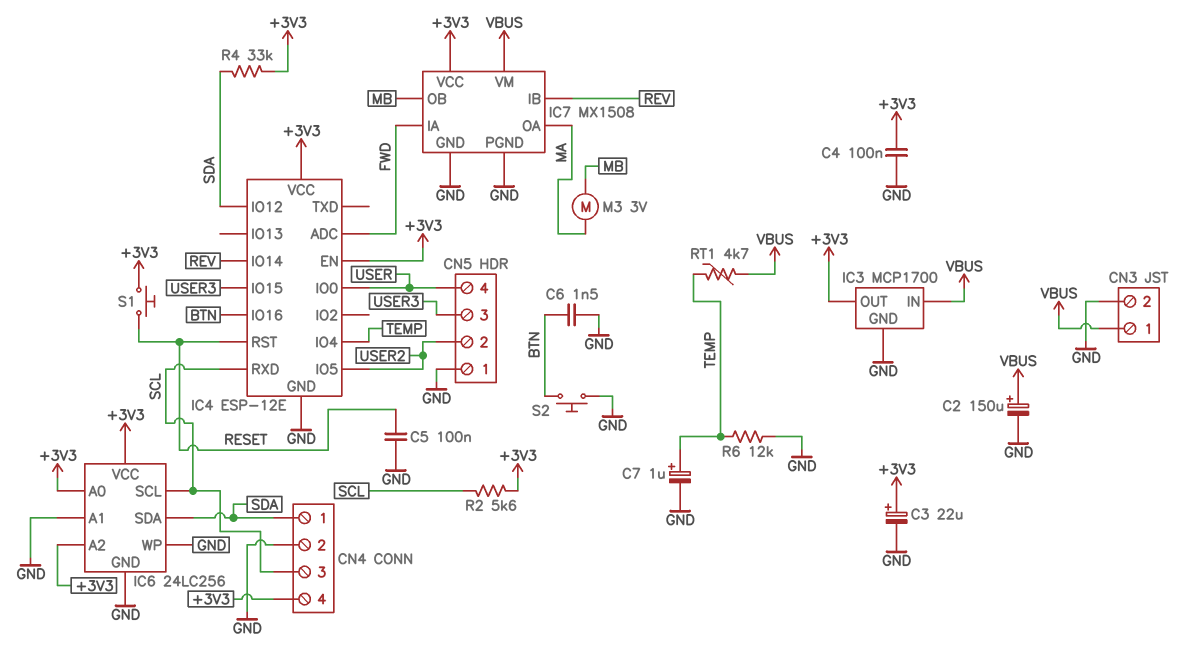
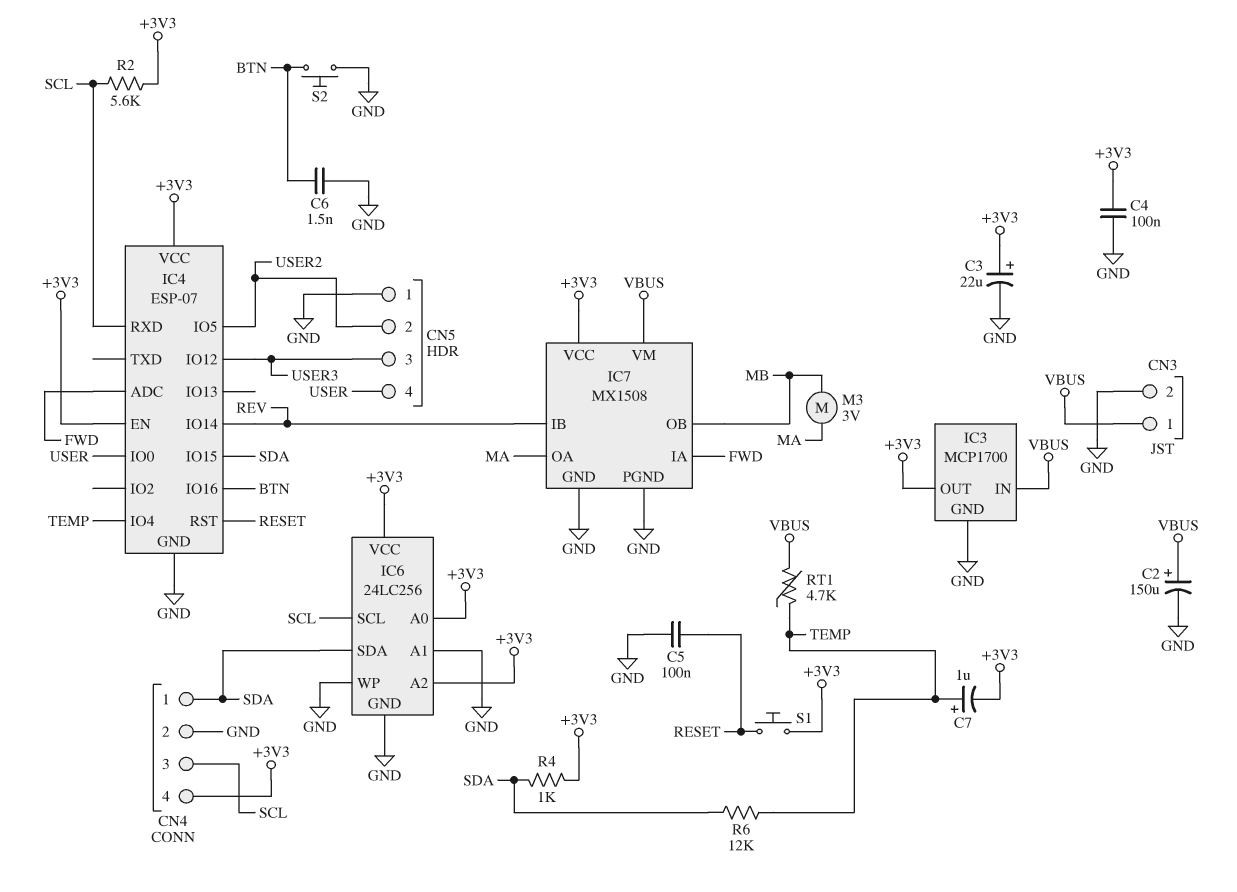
C7: 1uF (plus TEMP, minus GND) -> 1uF (plus TEMP, minus +3V3)
IC4: ESP-12E -> ESP-07
IC4 pin IO12: SDA -> USER3
IC4 pin IO15: USER3 -> SDA
R4: 33k (+3V3, SDA) -> 1k (+3V3, SDA)
R6: 12k (GND, TEMP) -> 12k (SDA, TEMP)

